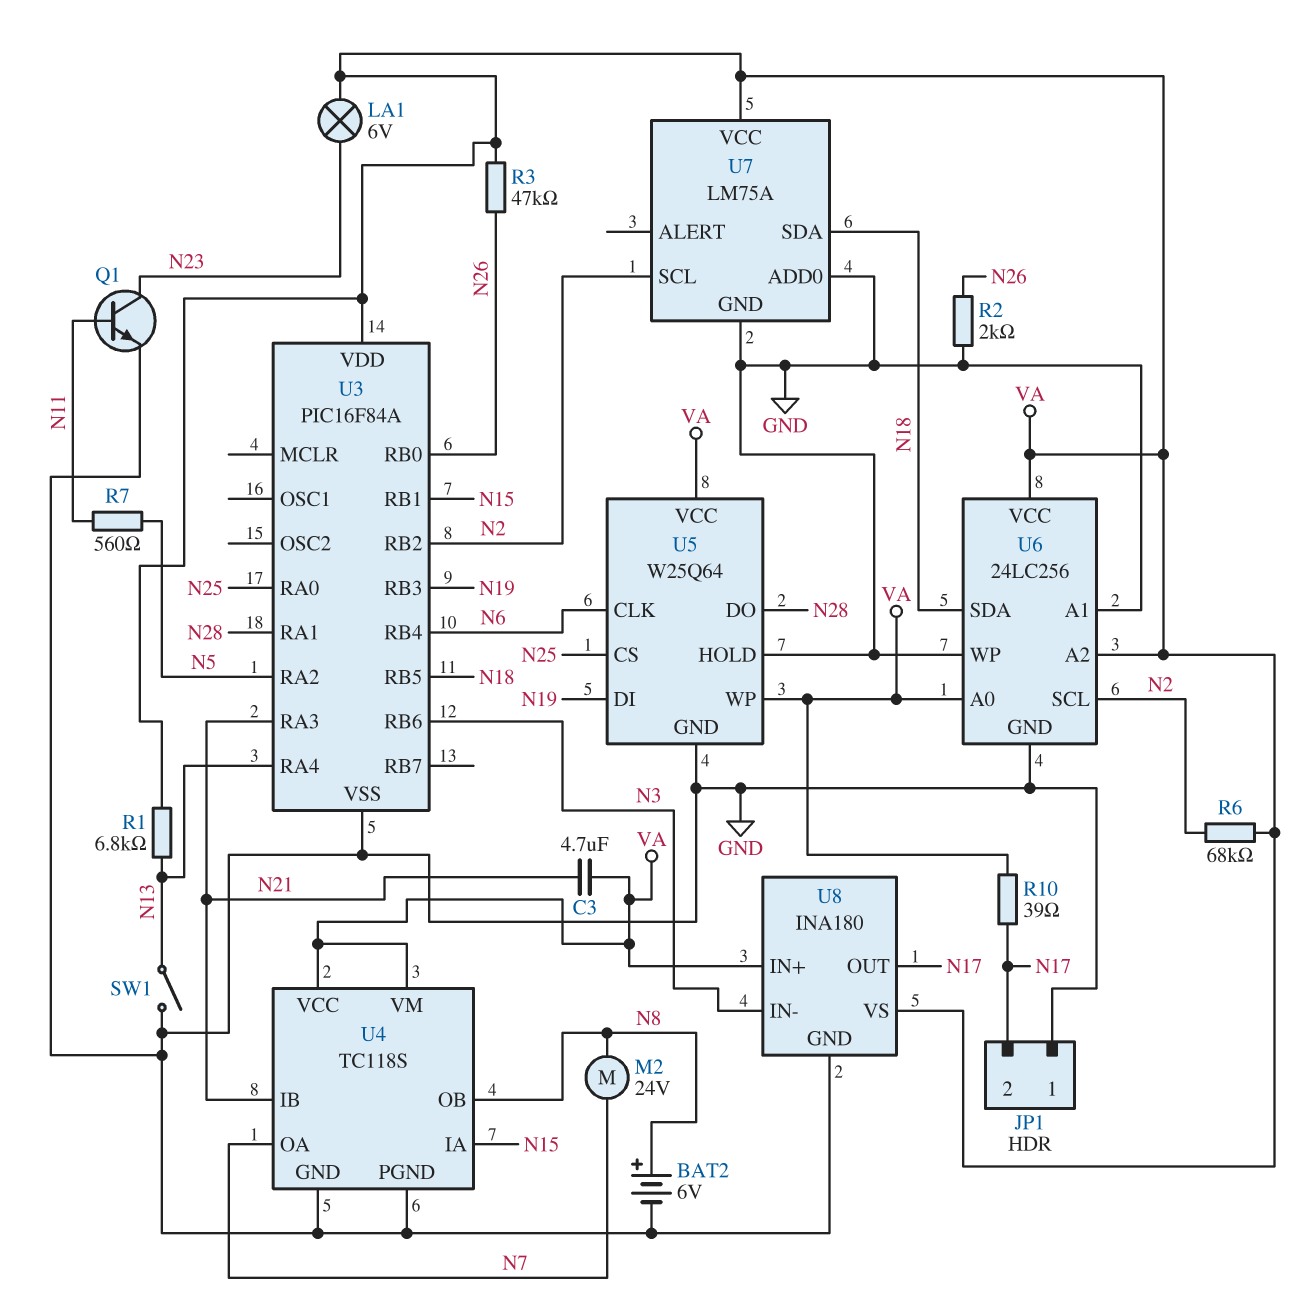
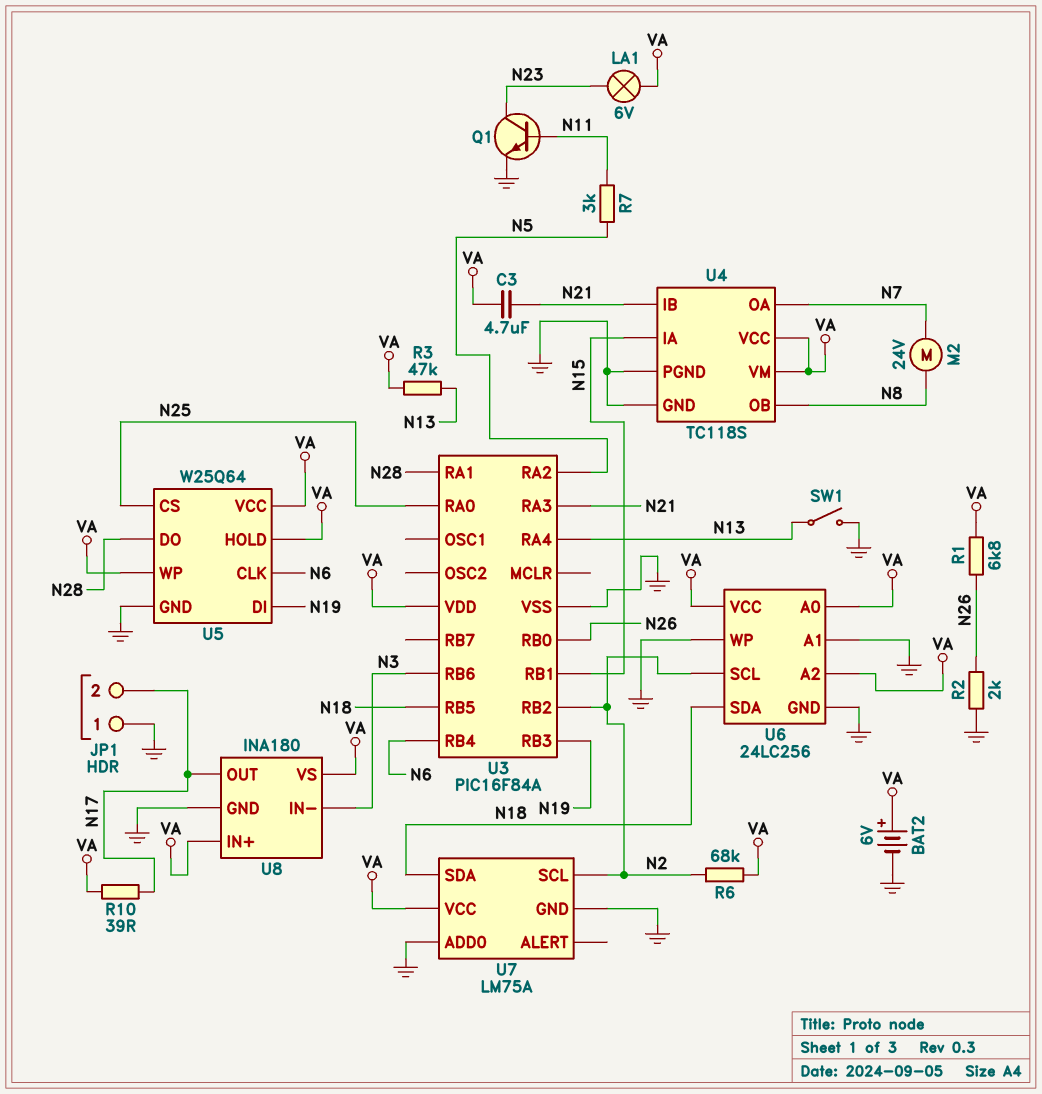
BAT2: 6V (plus N8, minus GND) -> 6V (plus VA, minus GND)
R1: 6.8k (N13, VA) -> 6.8k (N26, VA)
R3: 47k (N26, VA) -> 47k (N13, VA)
R7: 560 (N5, N11) -> 3k (N5, N11)
U5 pin HOLD: GND -> VA

